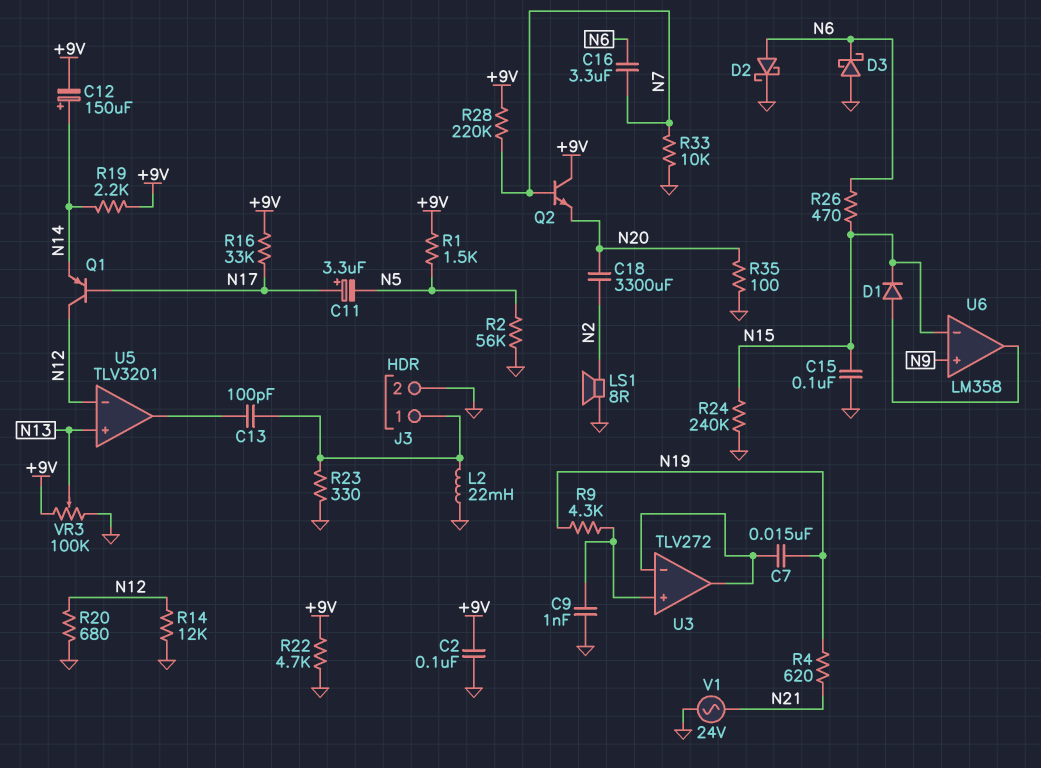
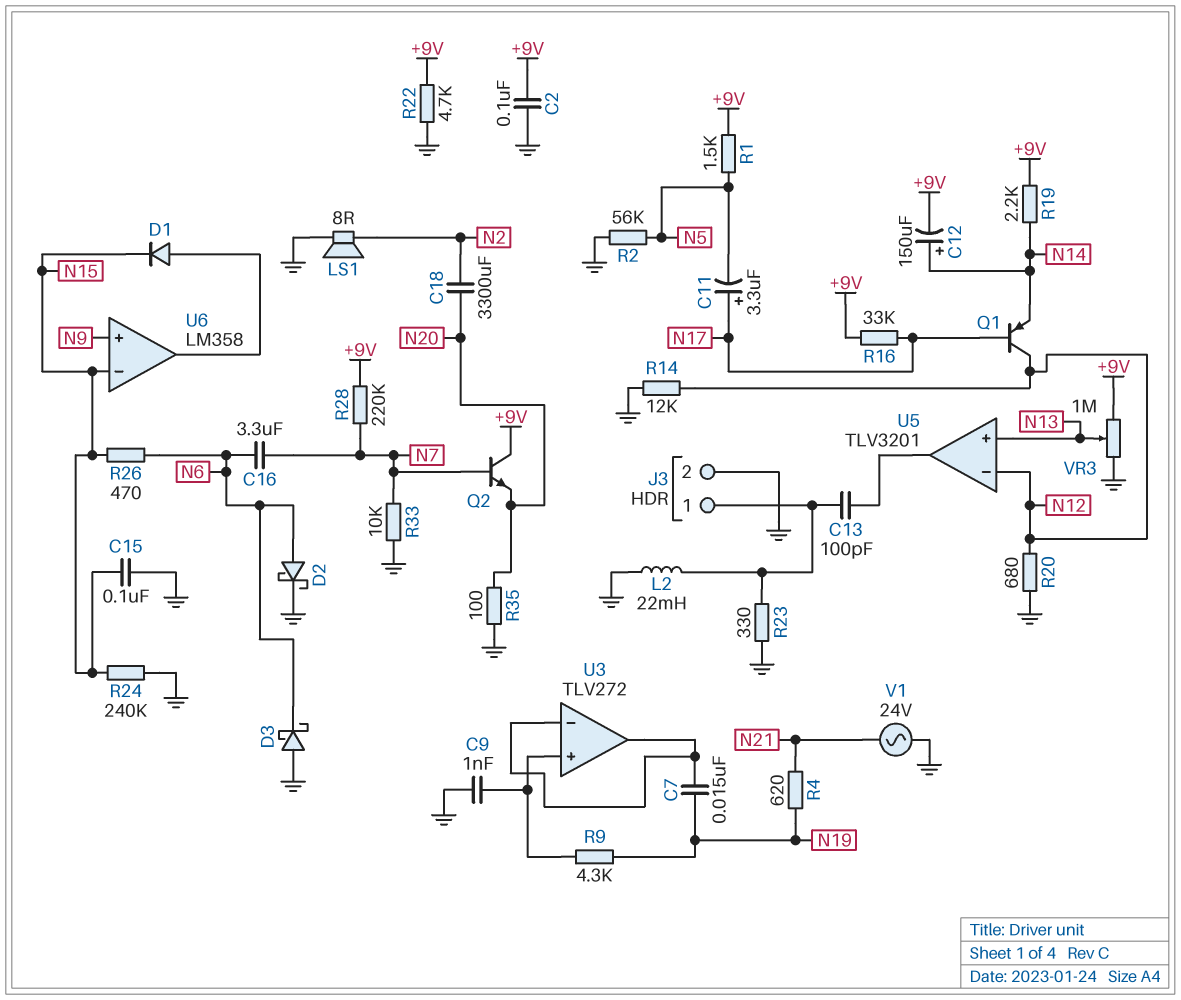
VR3: 100k (+9V, GND, wiper N13) -> 1M (+9V, GND, wiper N13)

